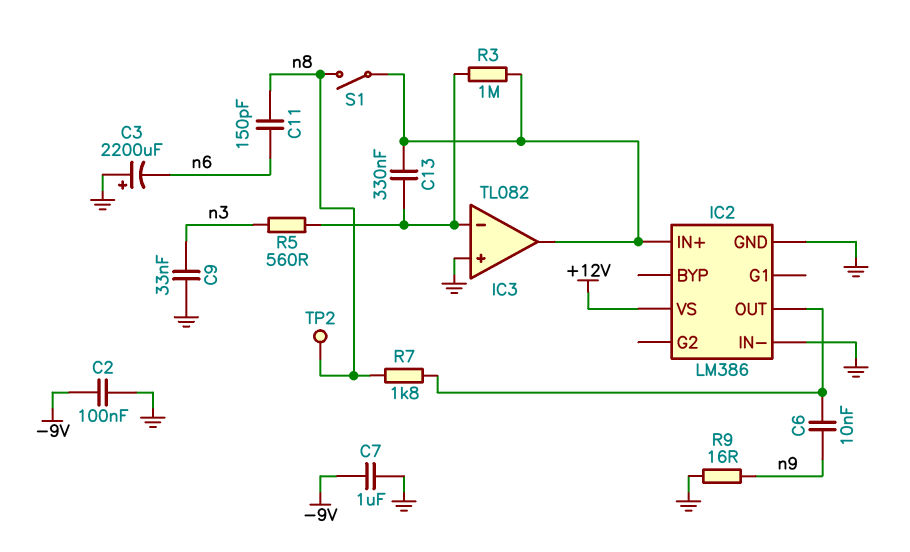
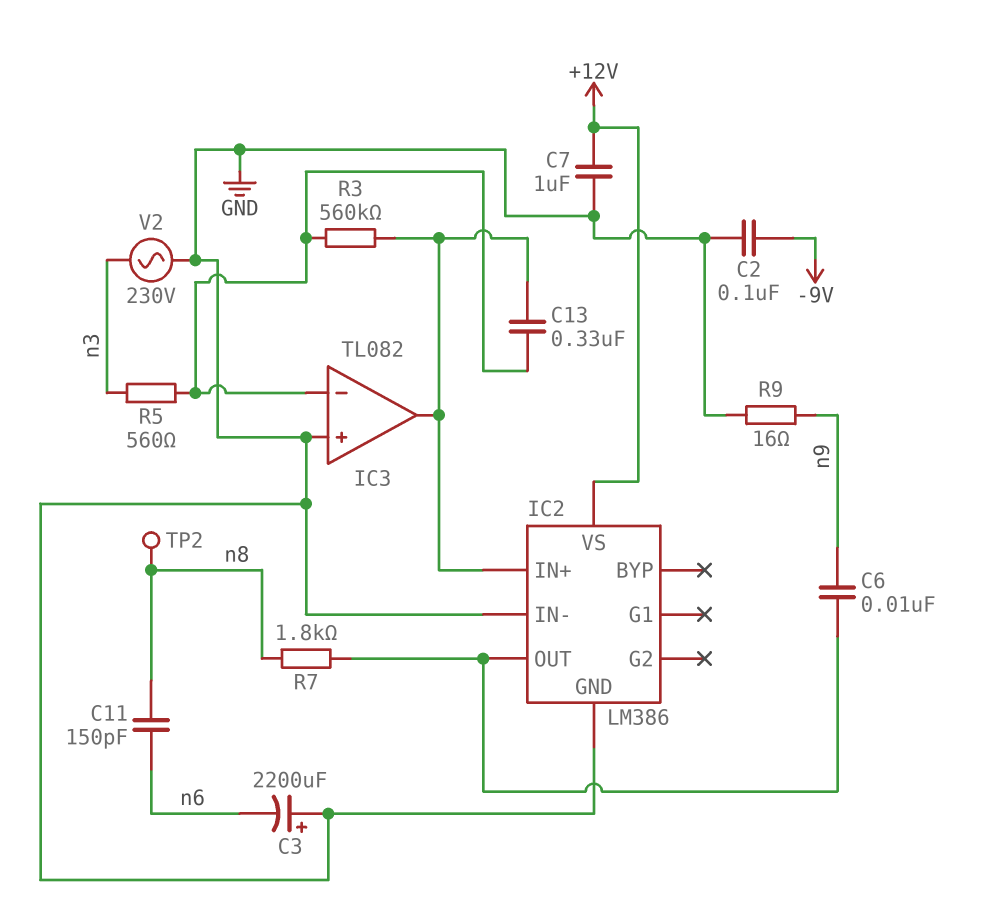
C7: 1uF (-9V, GND) -> 1uF (+12V, GND)
C9: 33nF (GND, n3) -> none
R3: 1M (IC2/IN+, IC3/in-) -> 560k (IC2/IN+, IC3/in-)
S1: switch (IC2/IN+, n8) -> none
V2: none -> AC 230V (GND, n3)

